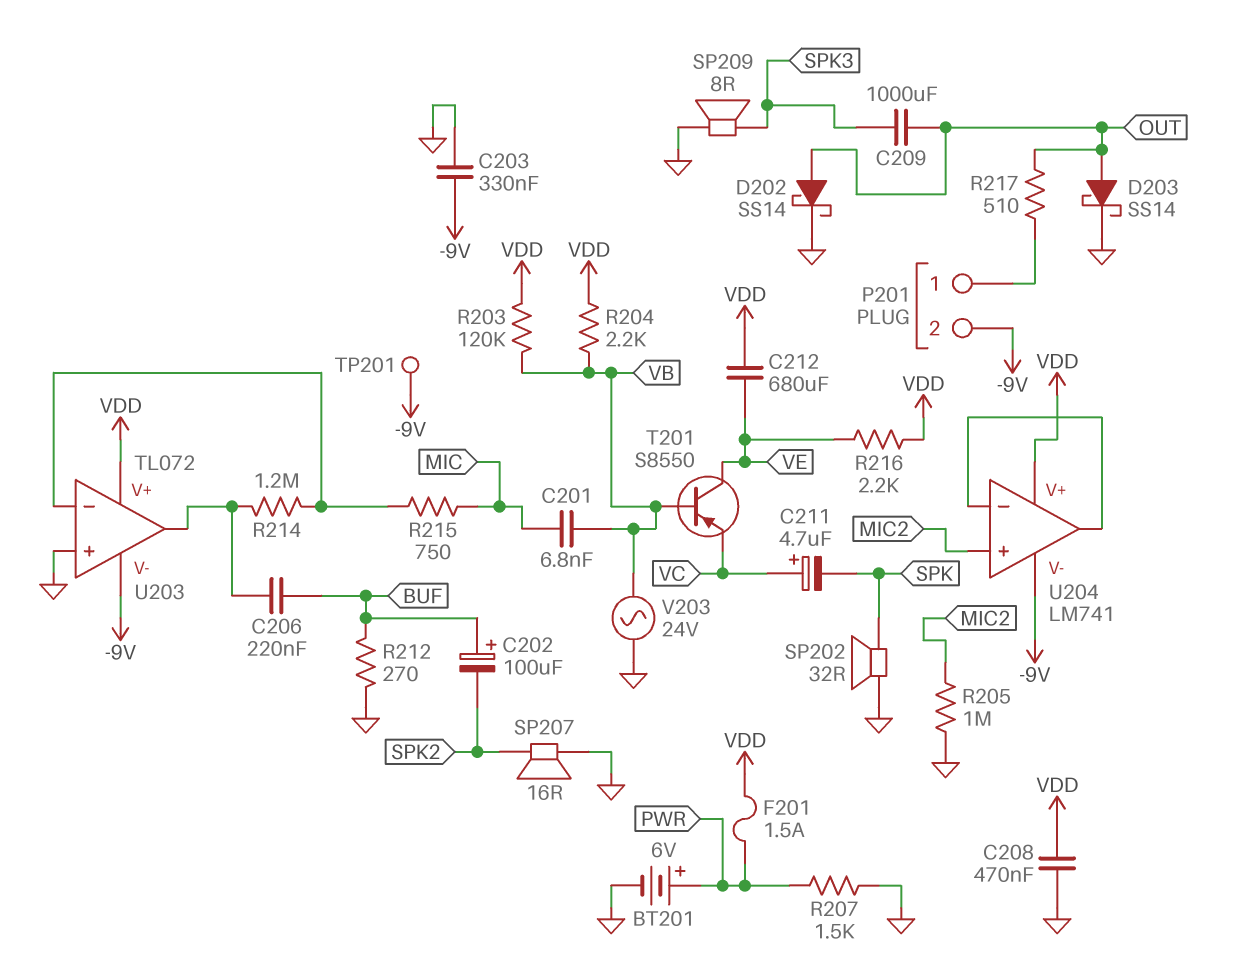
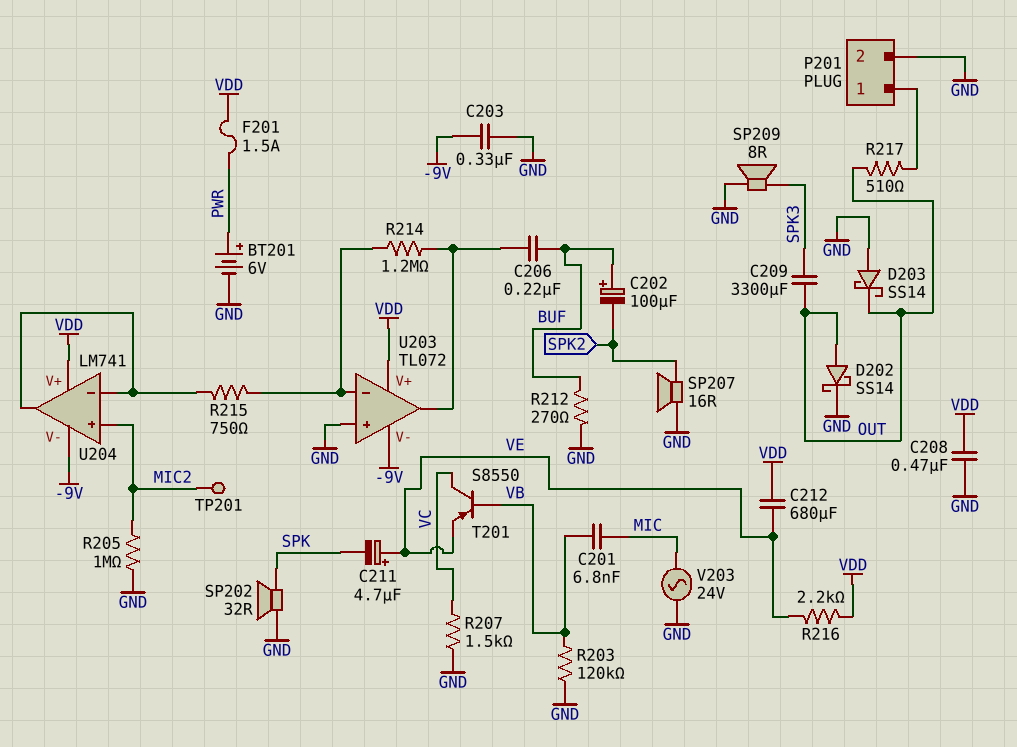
C209: 1000uF (OUT, SPK3) -> 3300uF (OUT, SPK3)
C211: 4.7uF (plus VC, minus SPK) -> 4.7uF (plus VE, minus SPK)
D203: schottky SS14 (A OUT, K GND) -> schottky SS14 (A GND, K OUT)
P201 pin 2: -9V -> GND
R203: 120k (VB, VDD) -> 120k (GND, VB)
R204: 2.2k (VB, VDD) -> none
R207: 1.5k (GND, PWR) -> 1.5k (GND, VC)
R215: 750 (MIC, U203/in-) -> 750 (U203/in-, U204/in-)
T201: PNP S8550 (B VB, C VE, E VC) -> PNP S8550 (B VB, C VC, E VE)
TP201: test point (-9V) -> test point (MIC2)
V203: AC 24V (GND, VB) -> AC 24V (GND, MIC)

